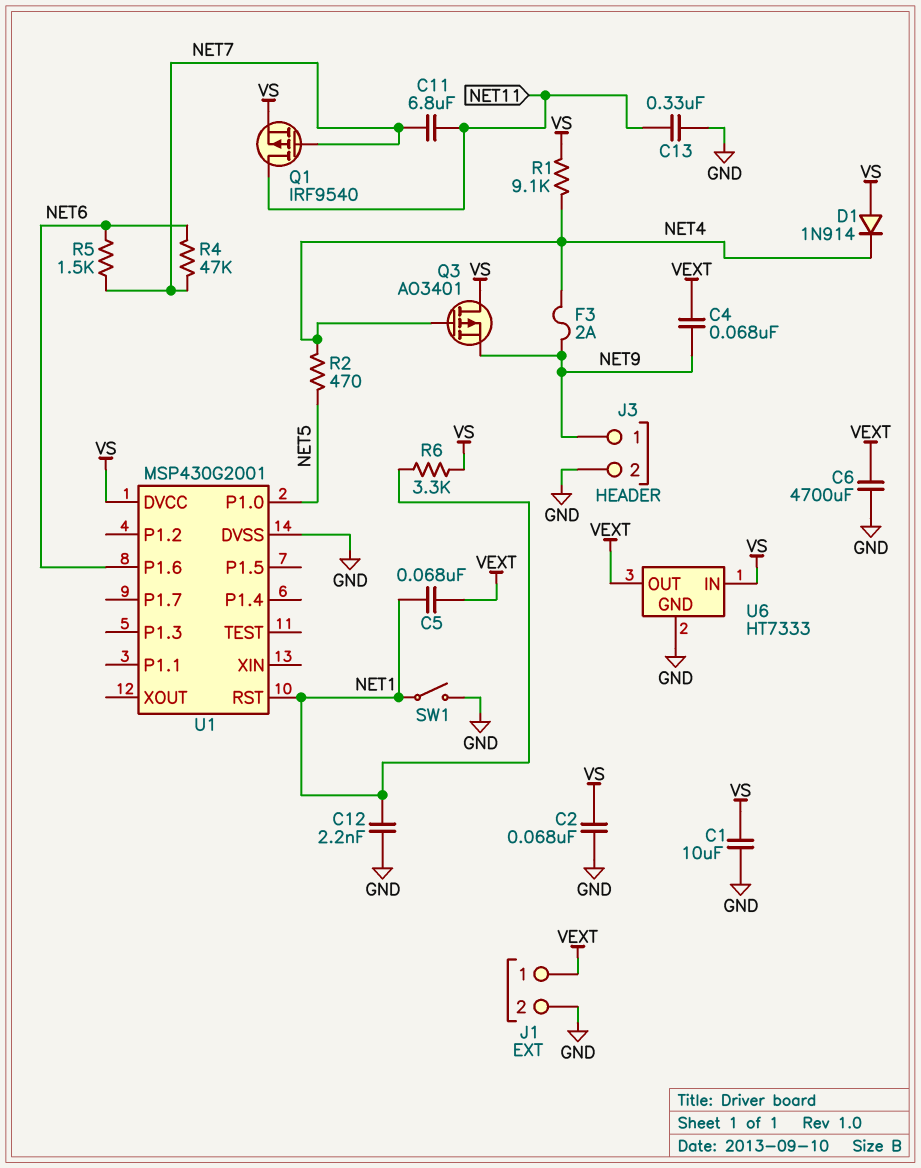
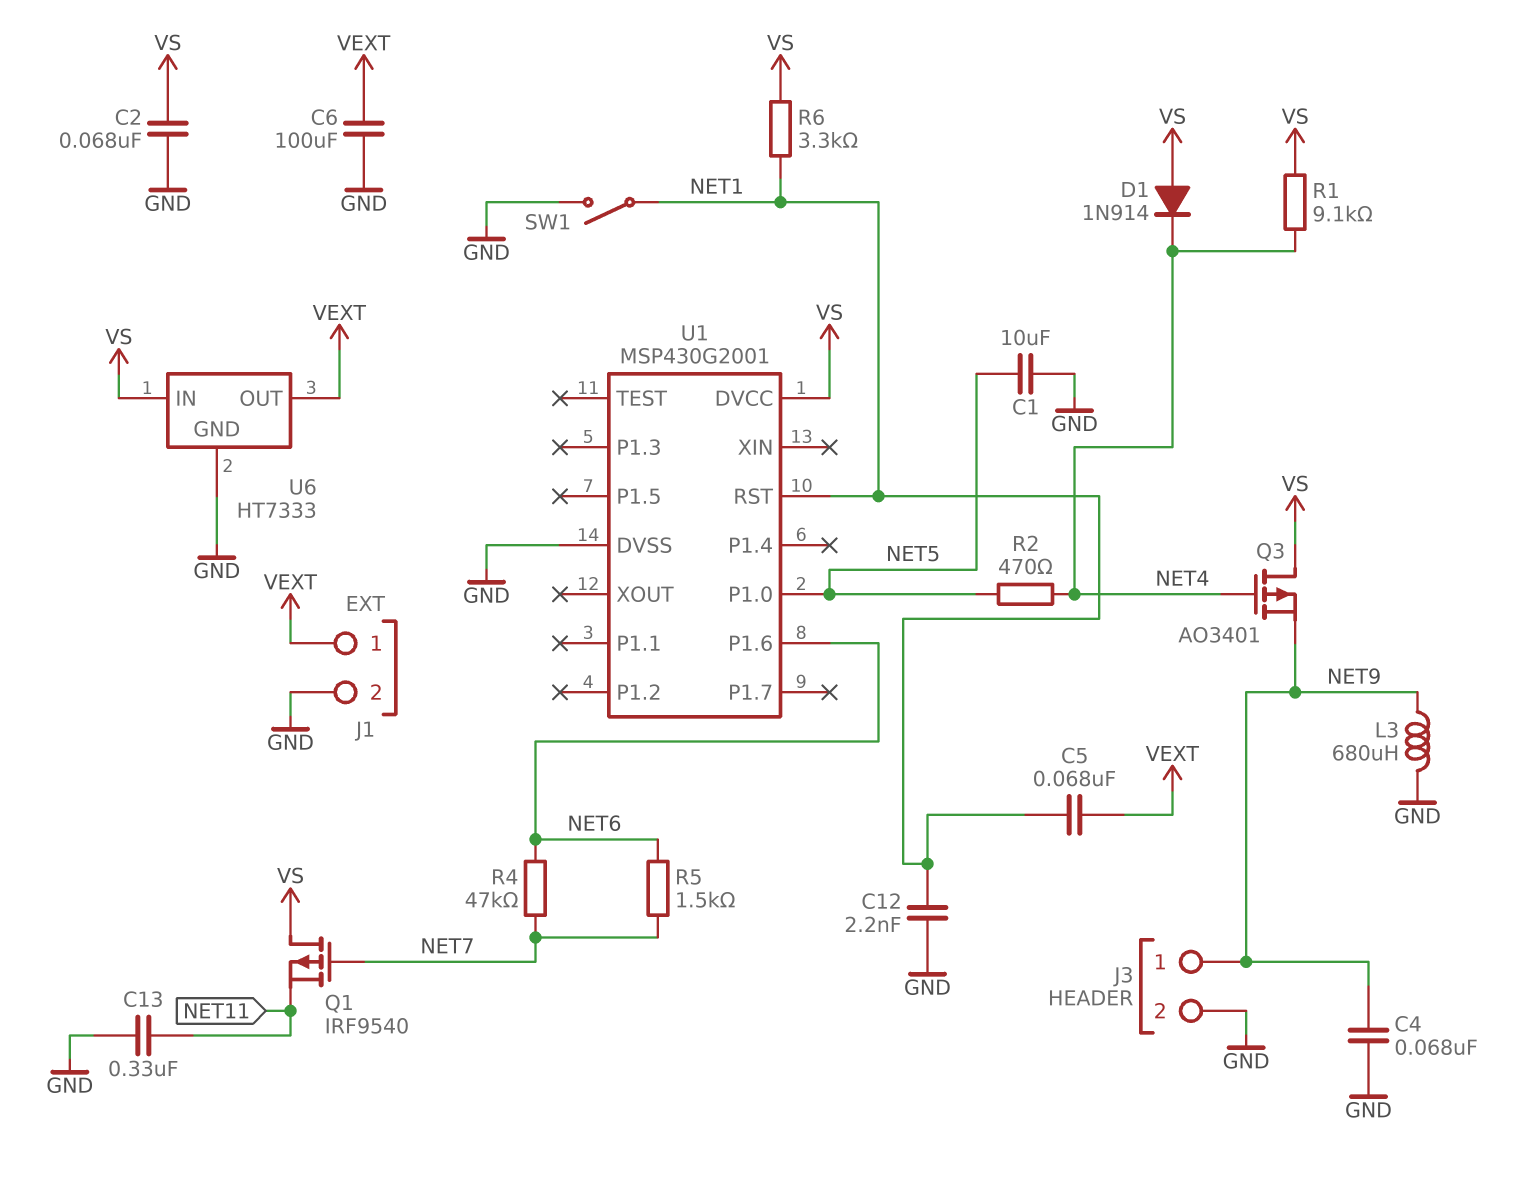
C1: 10uF (GND, VS) -> 10uF (GND, NET5)
C4: 68nF (NET9, VEXT) -> 68nF (GND, NET9)
C6: 4700uF (GND, VEXT) -> 100uF (GND, VEXT)
C11: 6.8uF (NET7, NET11) -> none
F3: 2A (NET4, NET9) -> none
L3: none -> 680uH (GND, NET9)
Q1: PMOS IRF9540 (G NET7, D NET11, S VS) -> PMOS IRF9540 (G NET7, D VS, S NET11)

